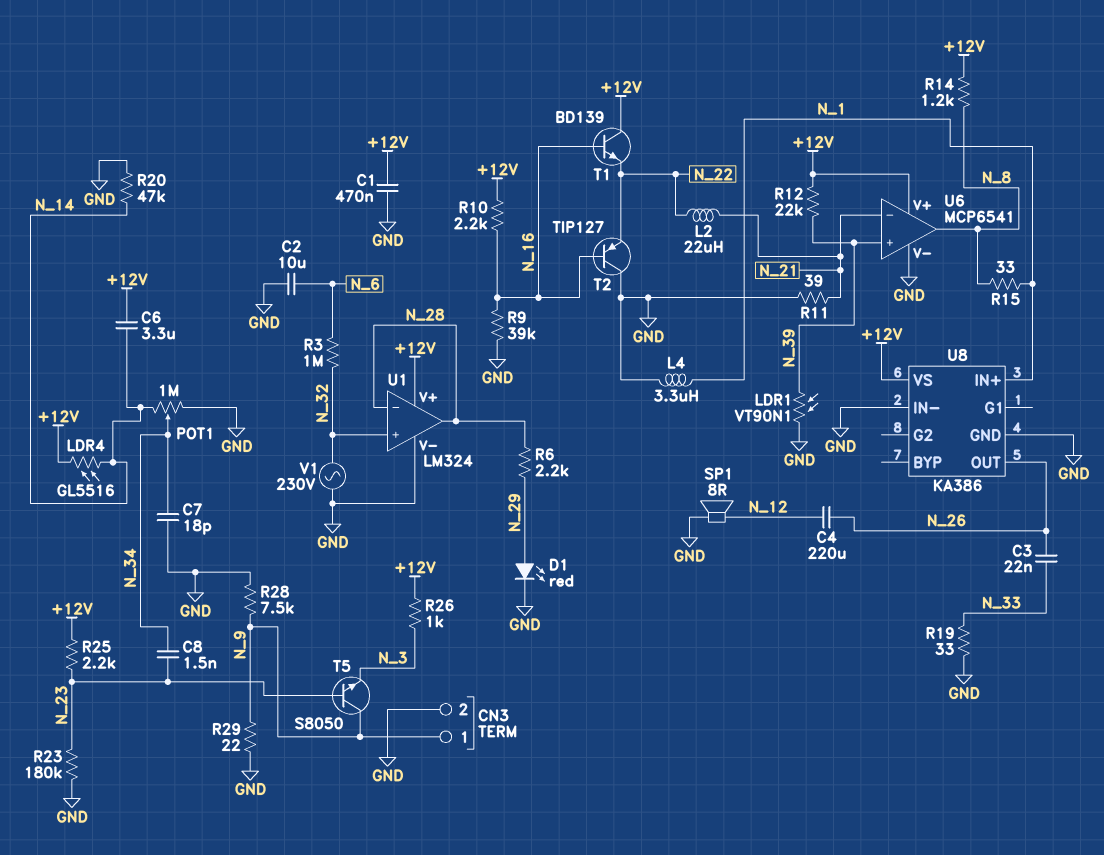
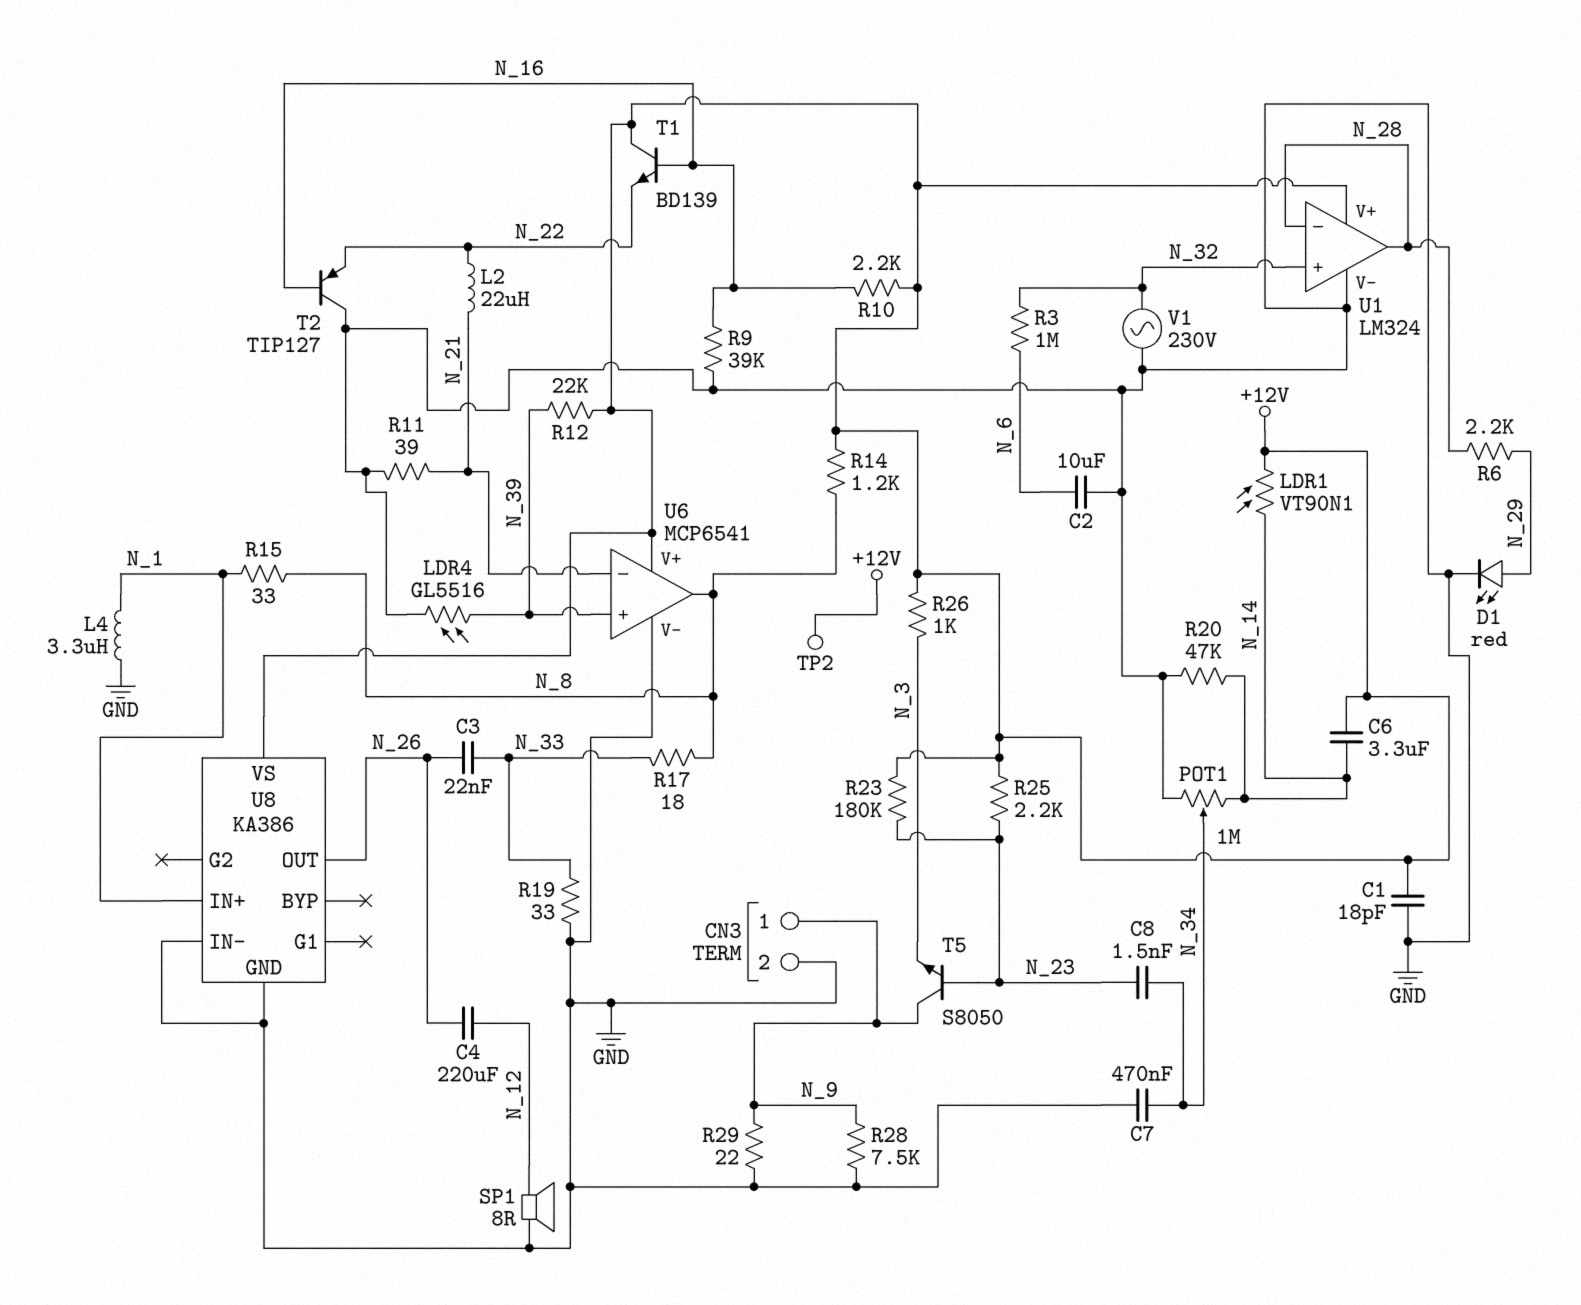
C1: 470nF (+12V, GND) -> 18pF (+12V, GND)
C7: 18pF (GND, N_34) -> 470nF (GND, N_34)
LDR1: VT90N1 (GND, N_39) -> VT90N1 (+12V, N_14)
LDR4: GL5516 (+12V, N_14) -> GL5516 (GND, N_39)
R17: none -> 18 (N_8, N_33)
R23: 180k (GND, N_23) -> 180k (+12V, N_23)
TP2: none -> test point (+12V)

